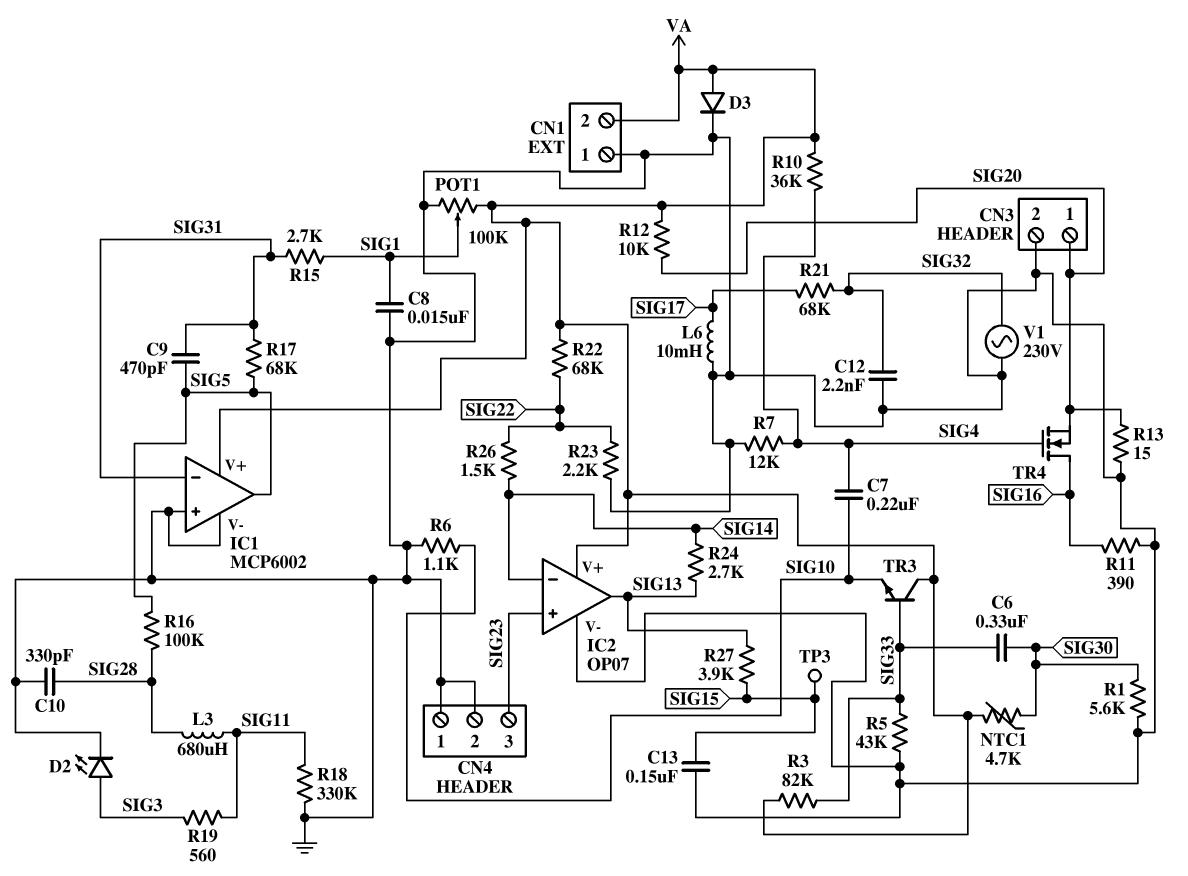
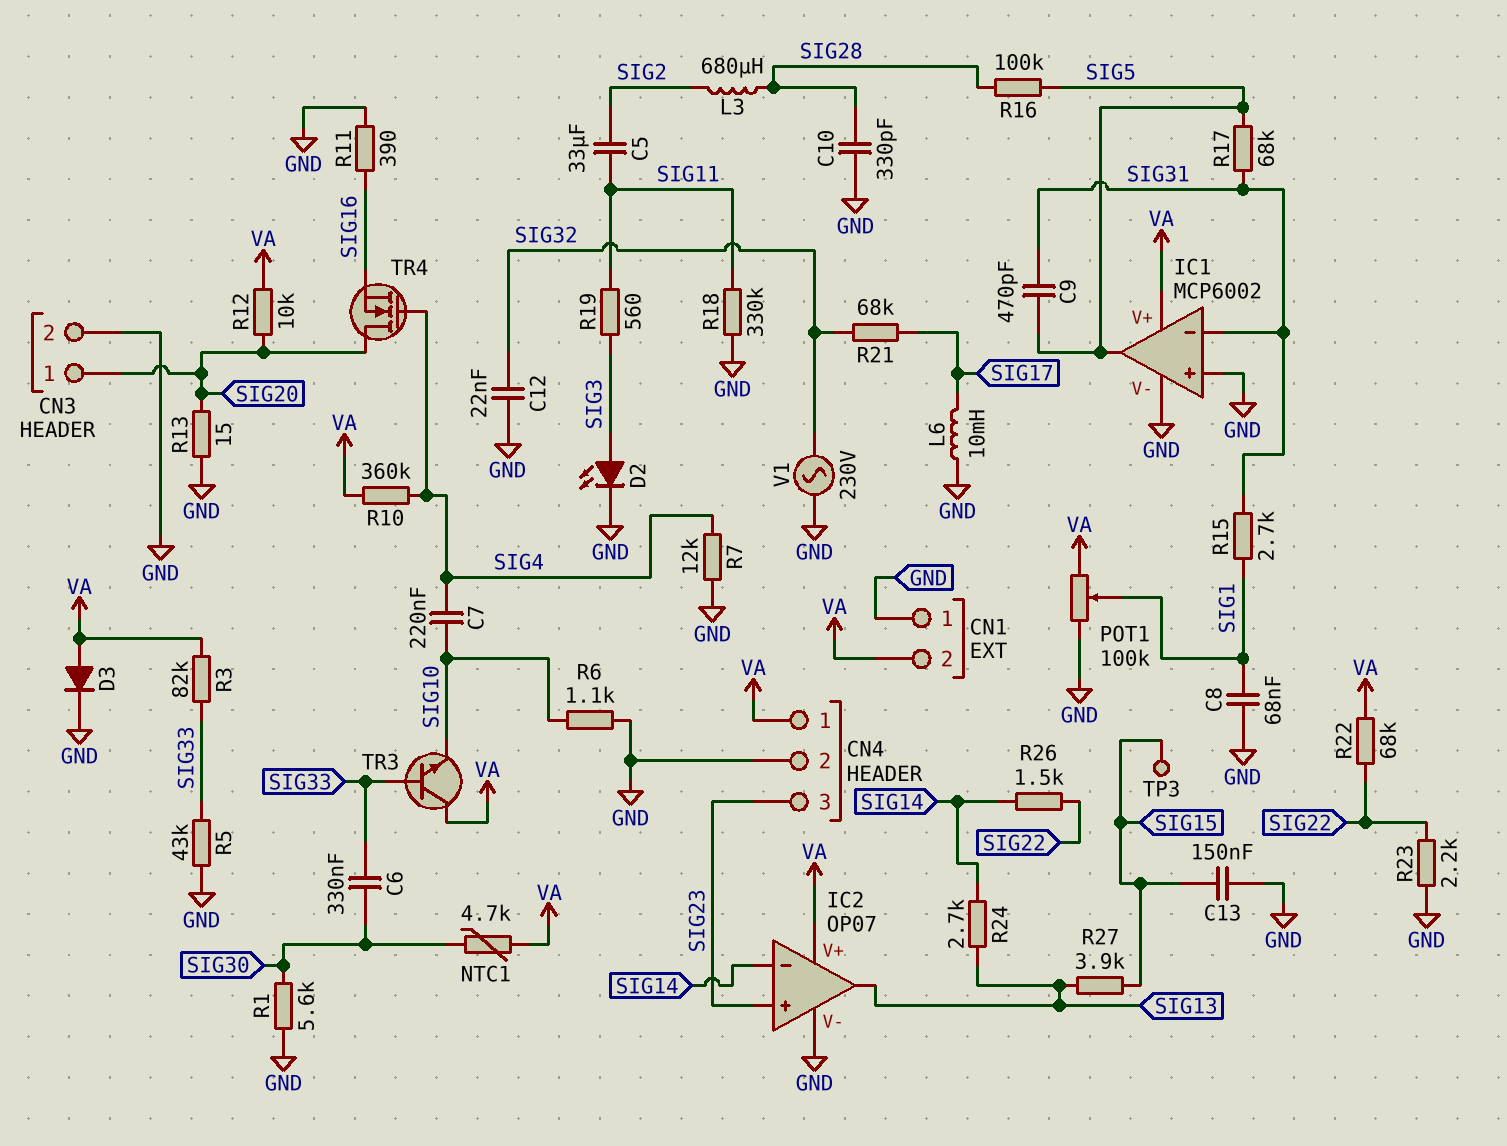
C5: none -> 33uF (SIG2, SIG11)
C8: 15nF (GND, SIG1) -> 68nF (GND, SIG1)
C12: 2.2nF (GND, SIG32) -> 22nF (GND, SIG32)
CN4 pin 1: GND -> VA
L3: 680uH (SIG11, SIG28) -> 680uH (SIG2, SIG28)
R10: 36k (SIG4, VA) -> 360k (SIG4, VA)
TR4: NMOS (G SIG4, D SIG16, S SIG20) -> NMOS (G SIG4, D SIG20, S SIG16)

